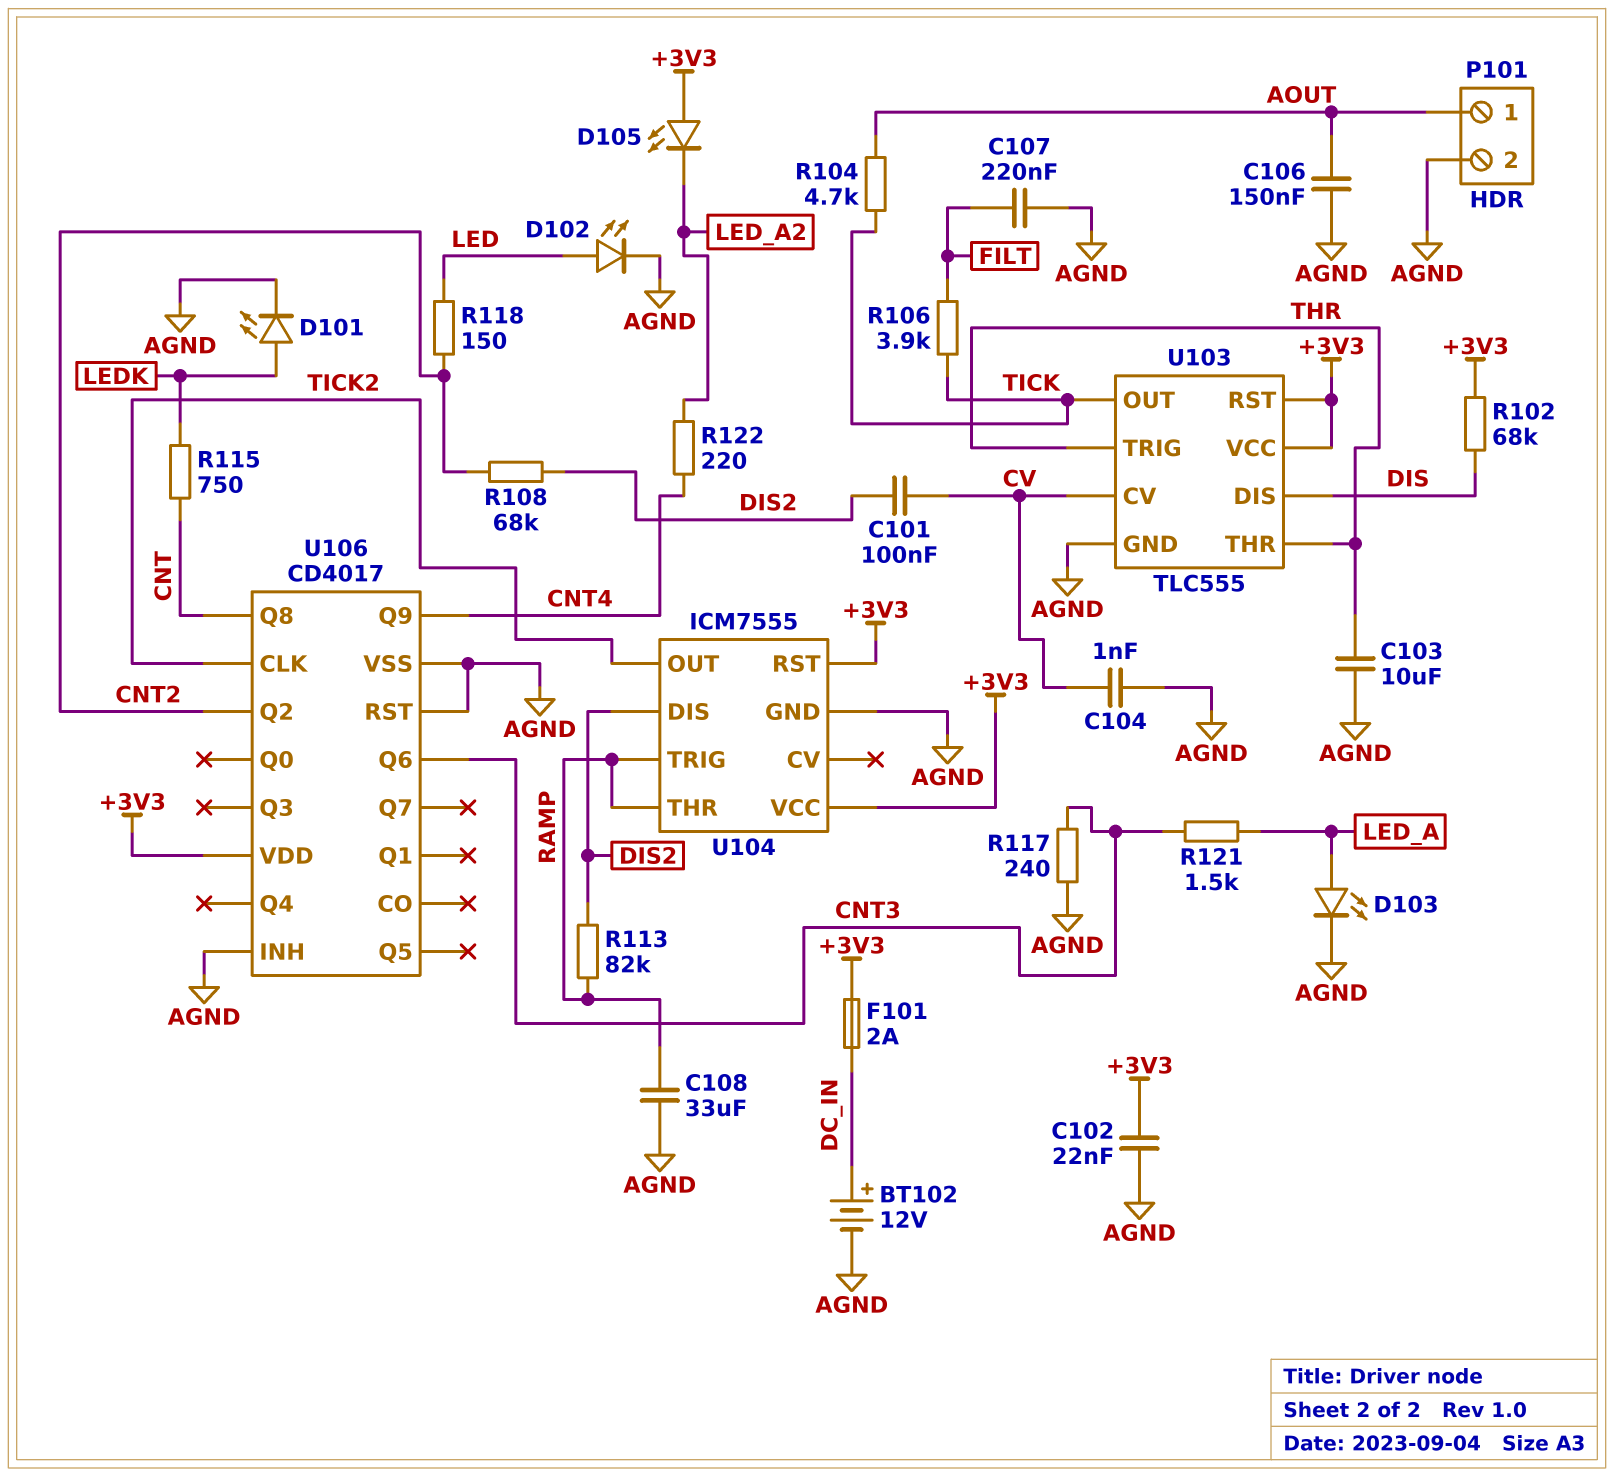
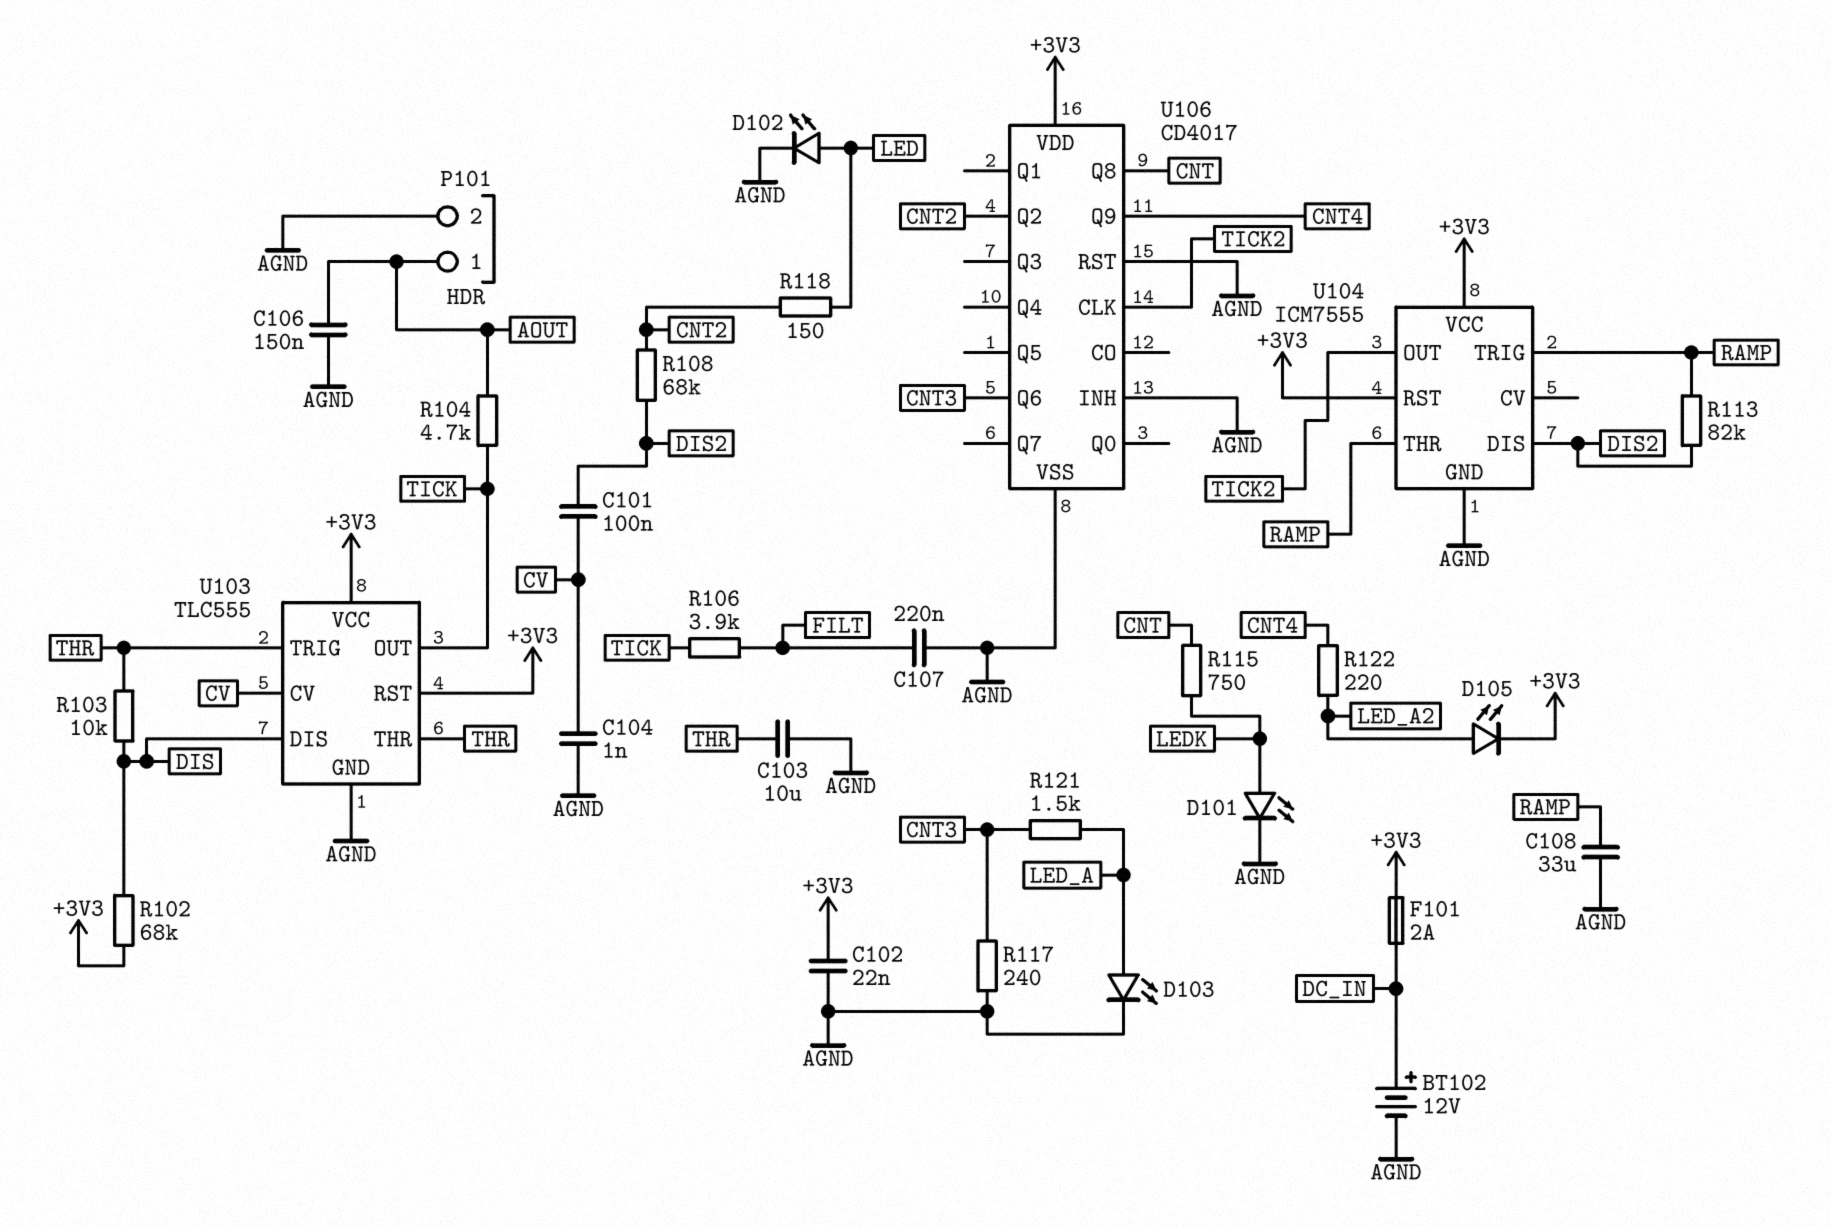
D105: LED (A +3V3, K LED_A2) -> LED (A LED_A2, K +3V3)
R103: none -> 10k (DIS, THR)

